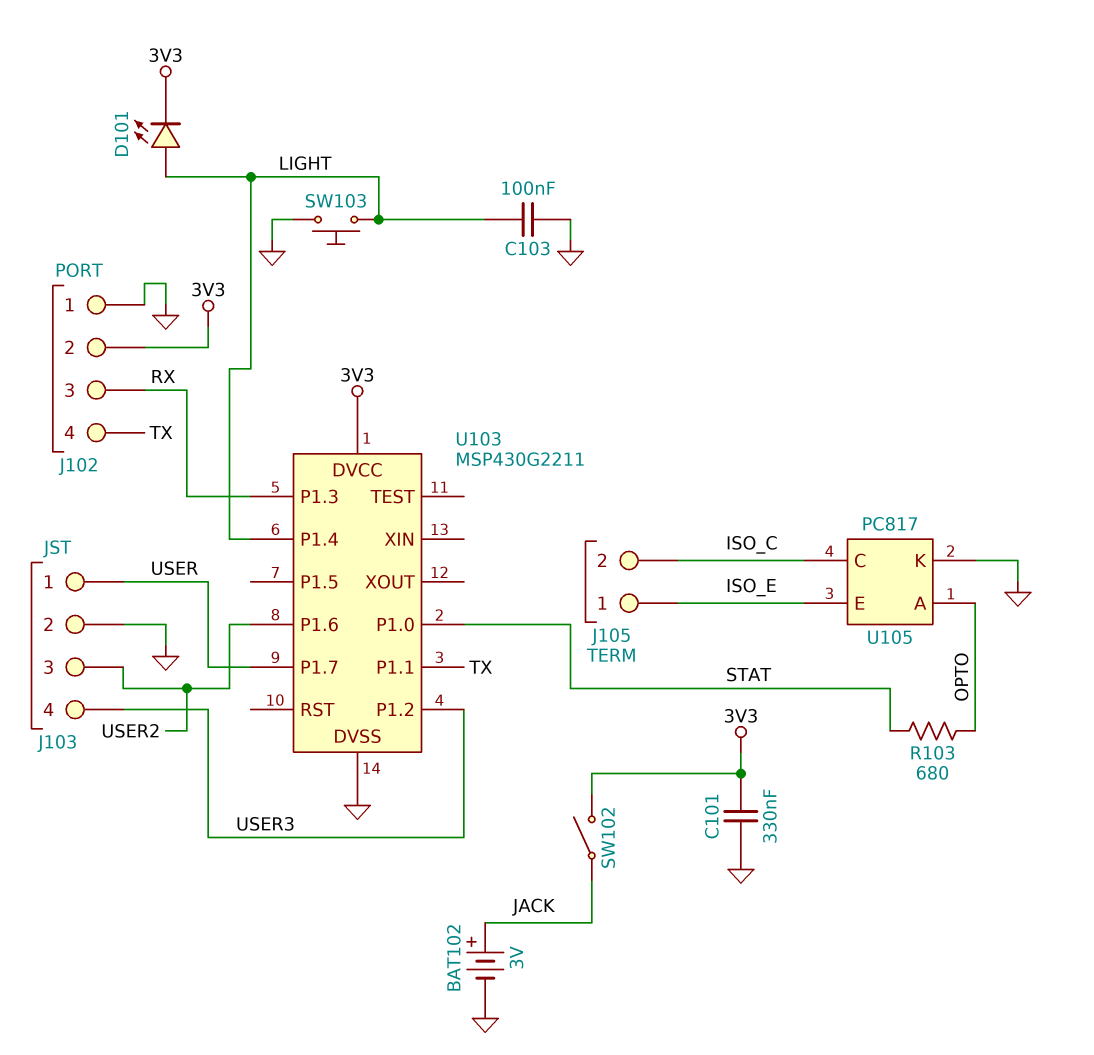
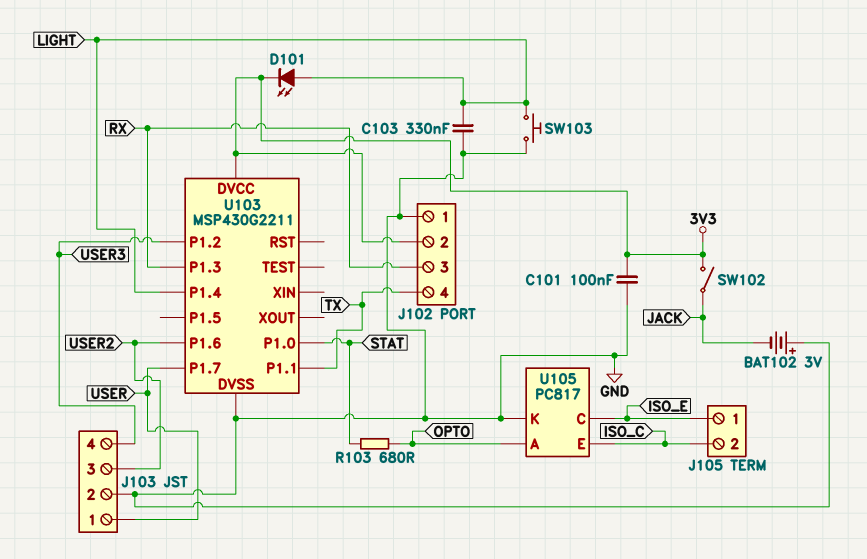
BAT102: 3V (plus JACK, minus GND) -> 3V (plus GND, minus JACK)
C101: 330nF (3V3, GND) -> 100nF (3V3, GND)
C103: 100nF (GND, LIGHT) -> 330nF (GND, LIGHT)
U105 pin C: ISO_C -> ISO_E
U105 pin E: ISO_E -> ISO_C

